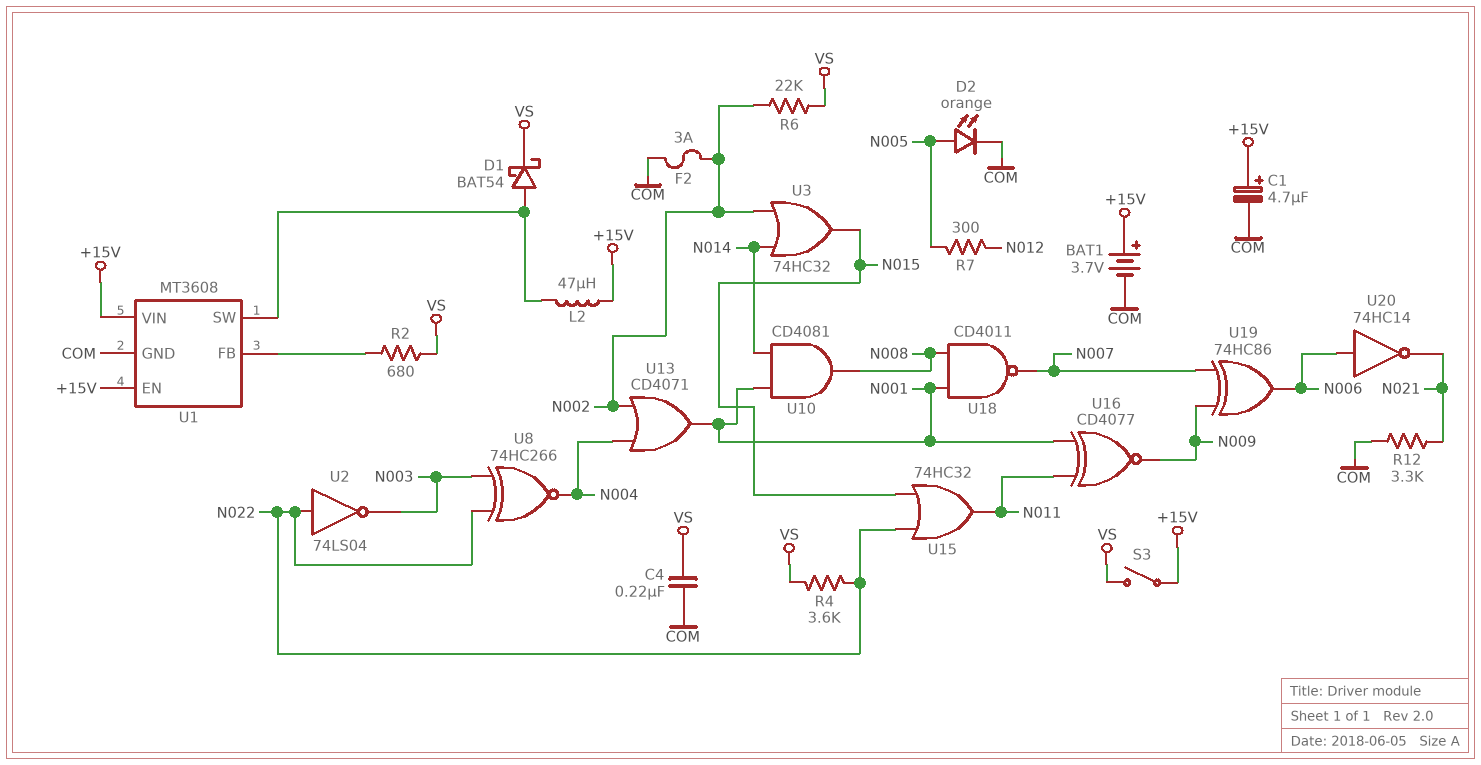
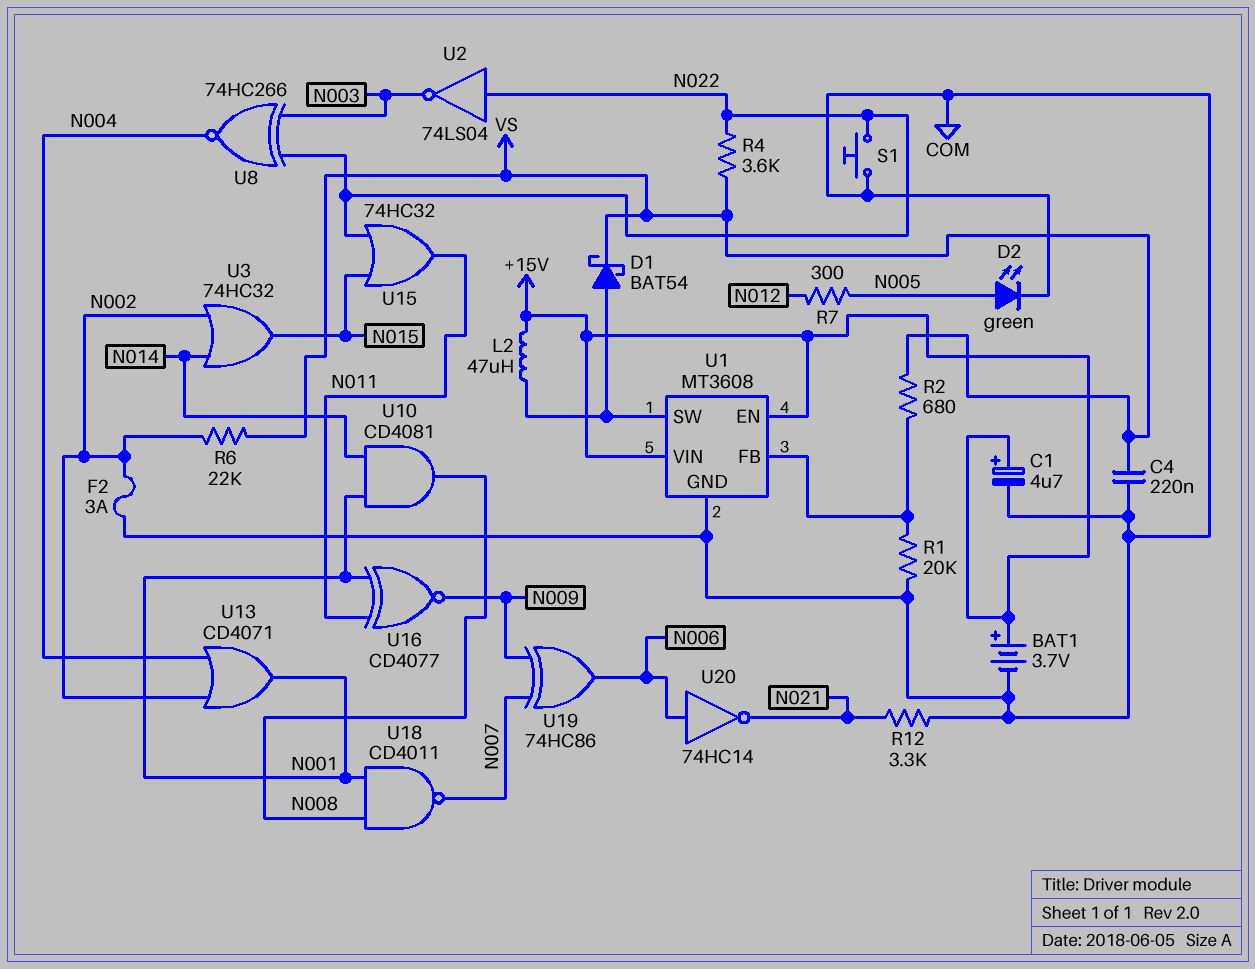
D2: LED orange (A N005, K COM) -> LED green (A N005, K COM)
R1: none -> 20k (COM, U1/FB)
S1: none -> button (COM, N022)
S3: switch (+15V, VS) -> none

